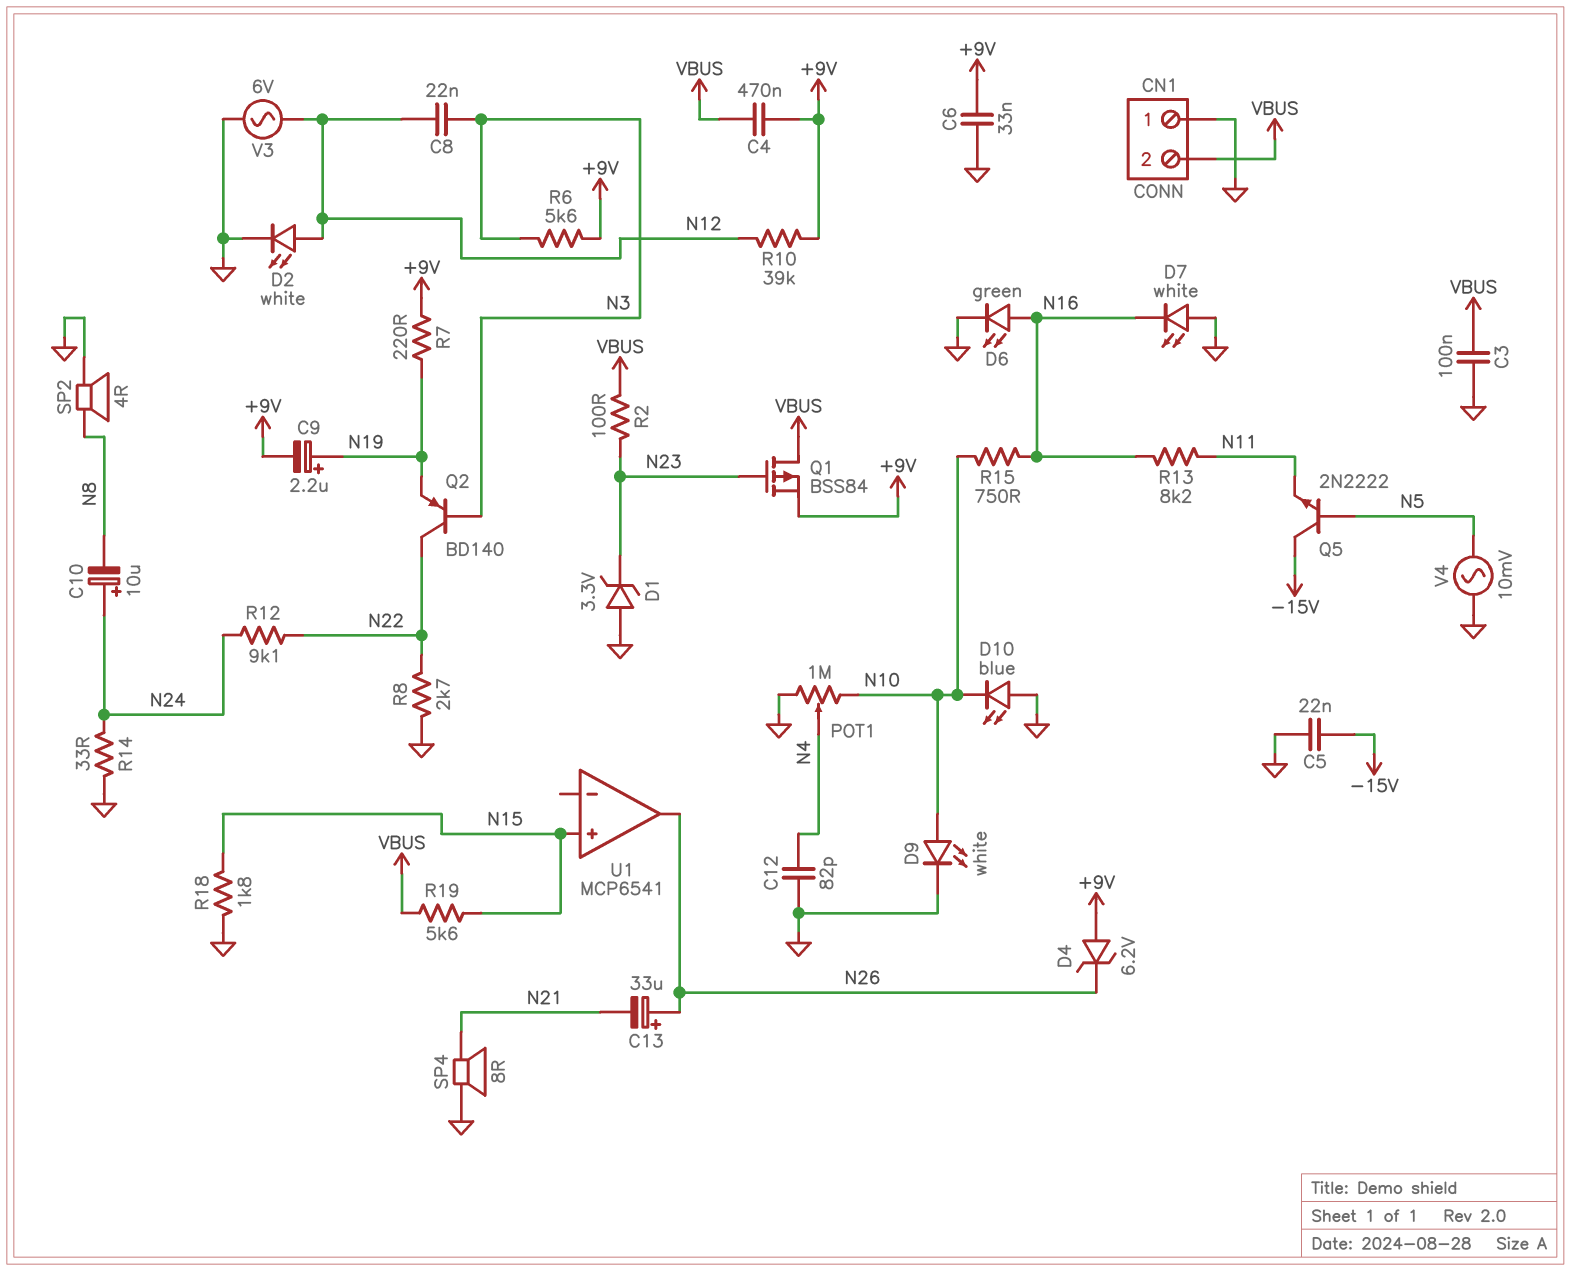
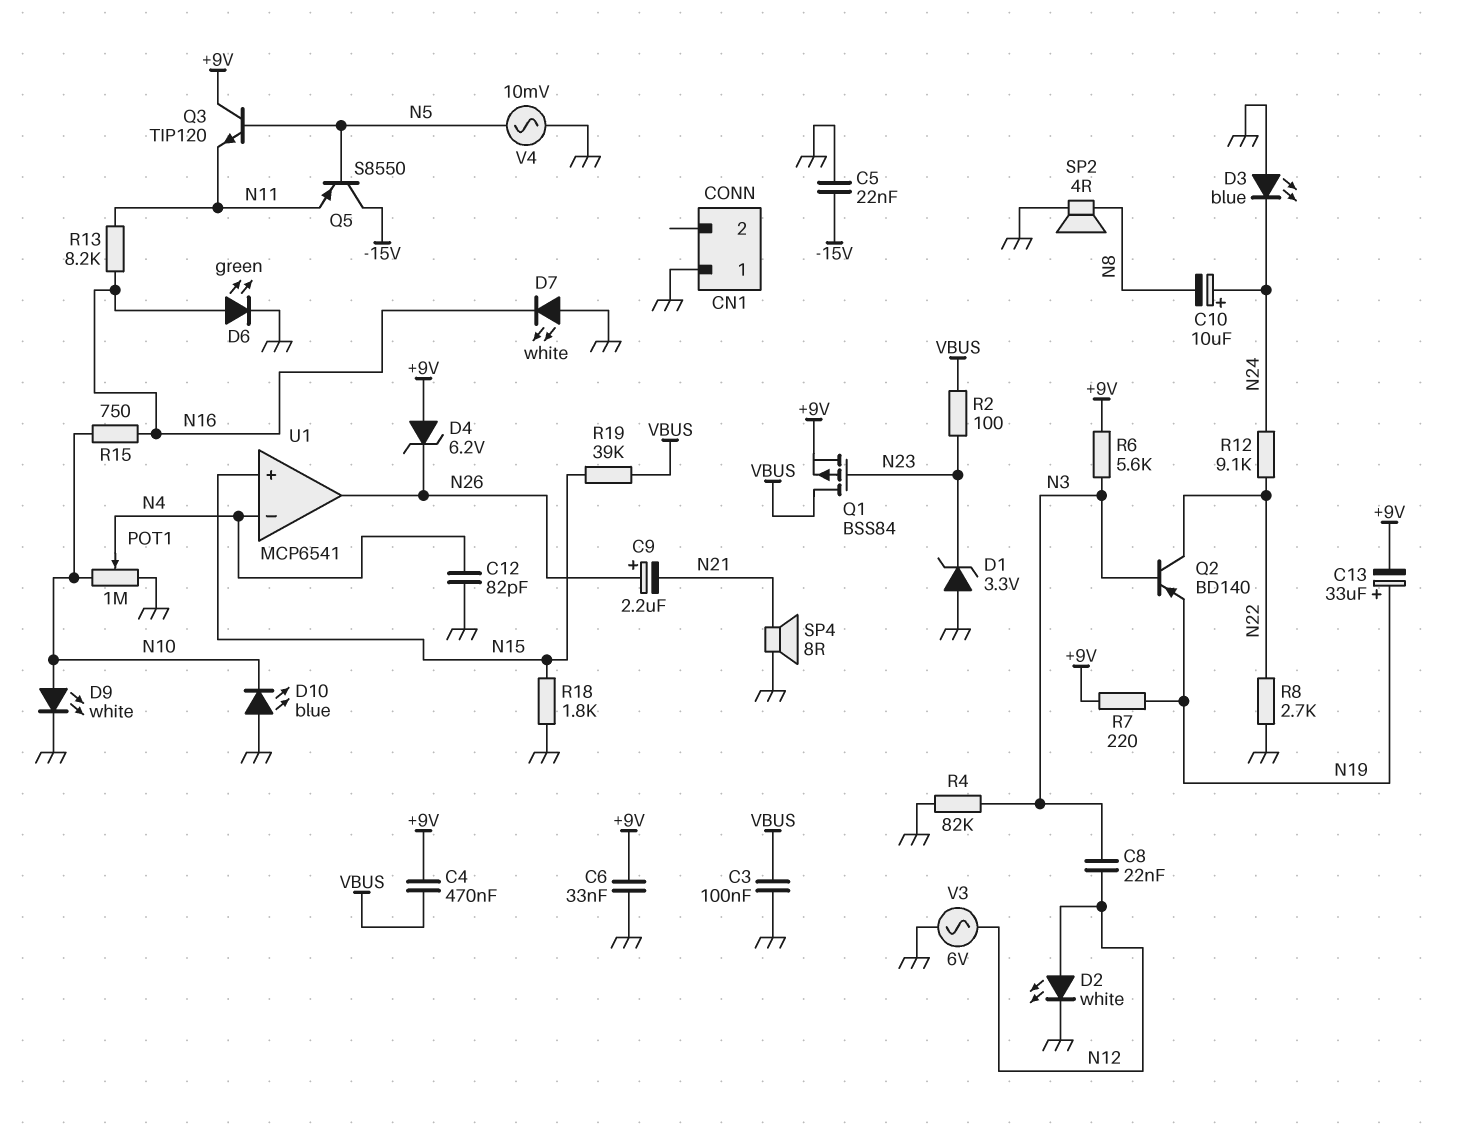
C9: 2.2uF (plus N19, minus +9V) -> 2.2uF (plus N26, minus N21)
C13: 33uF (plus N26, minus N21) -> 33uF (plus N19, minus +9V)
CN1 pin 2: VBUS -> none
D3: none -> LED blue (A GND, K N24)
Q3: none -> NPN TIP120 (B N5, C +9V, E N11)
Q5: NPN 2N2222 (B N5, C -15V, E N11) -> PNP S8550 (B N5, C -15V, E N11)
R4: none -> 82k (GND, N3)
R10: 39k (+9V, N12) -> none
R14: 33 (GND, N24) -> none
R19: 5.6k (N15, VBUS) -> 39k (N15, VBUS)
U1 pin in-: none -> N4

